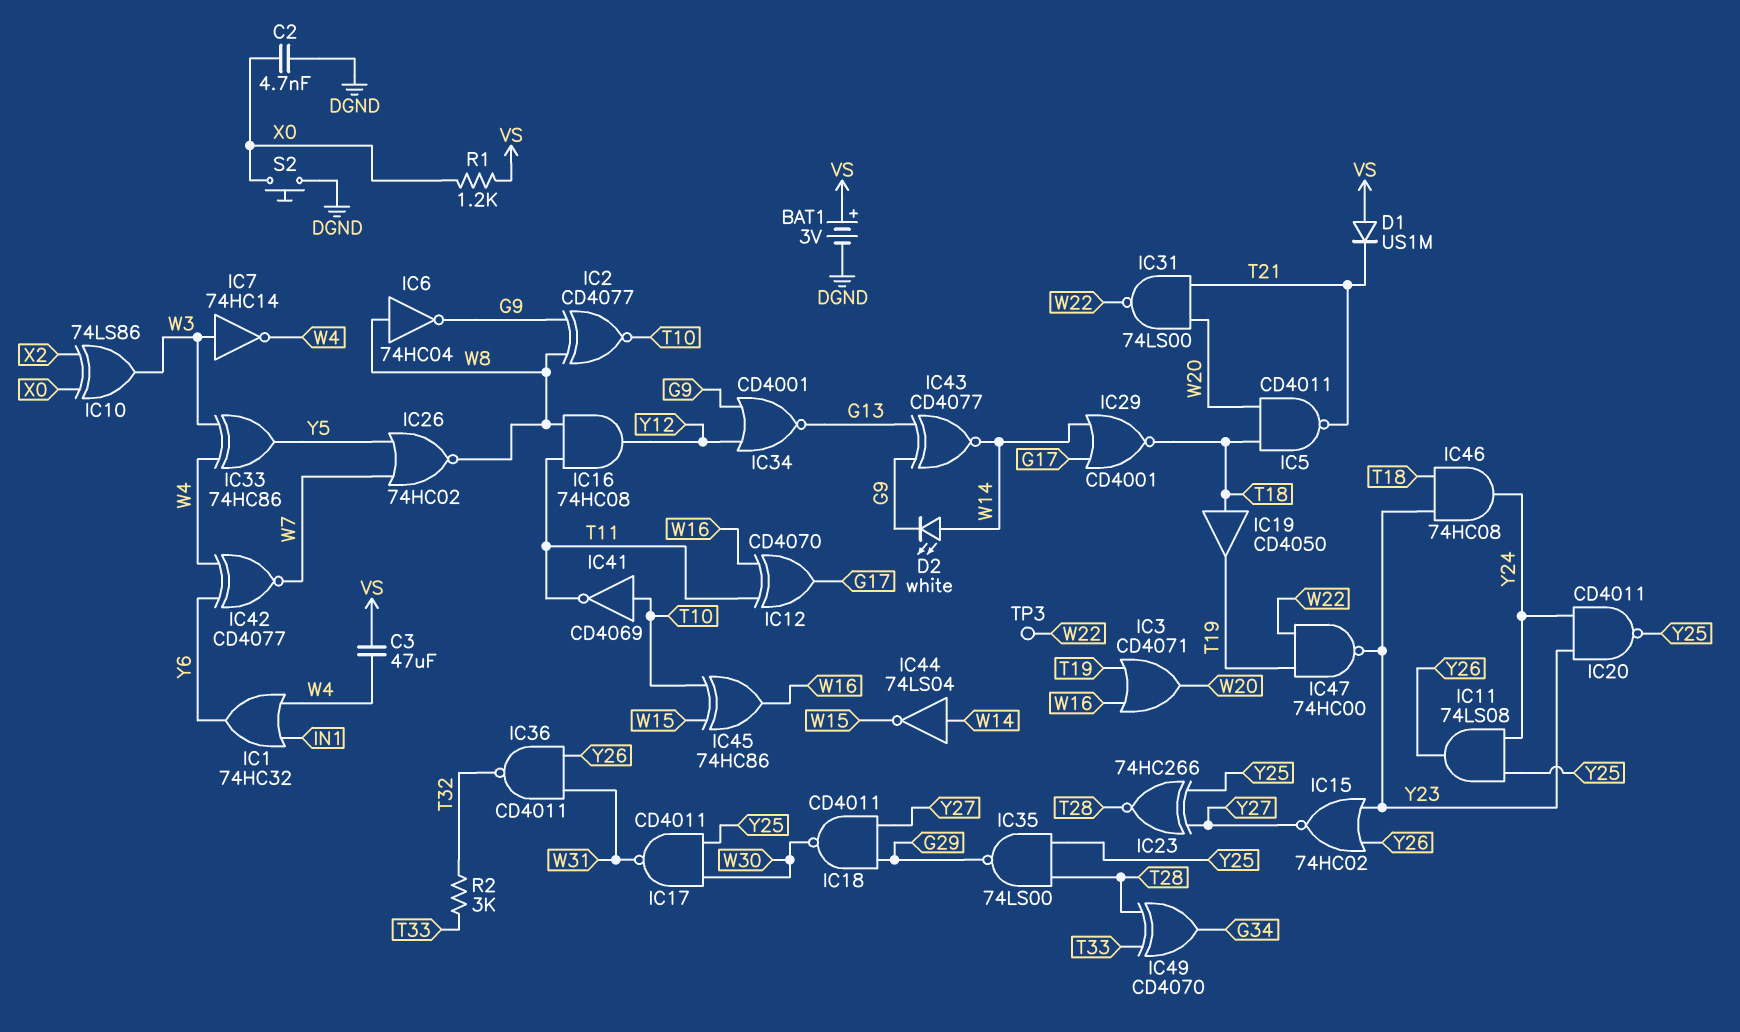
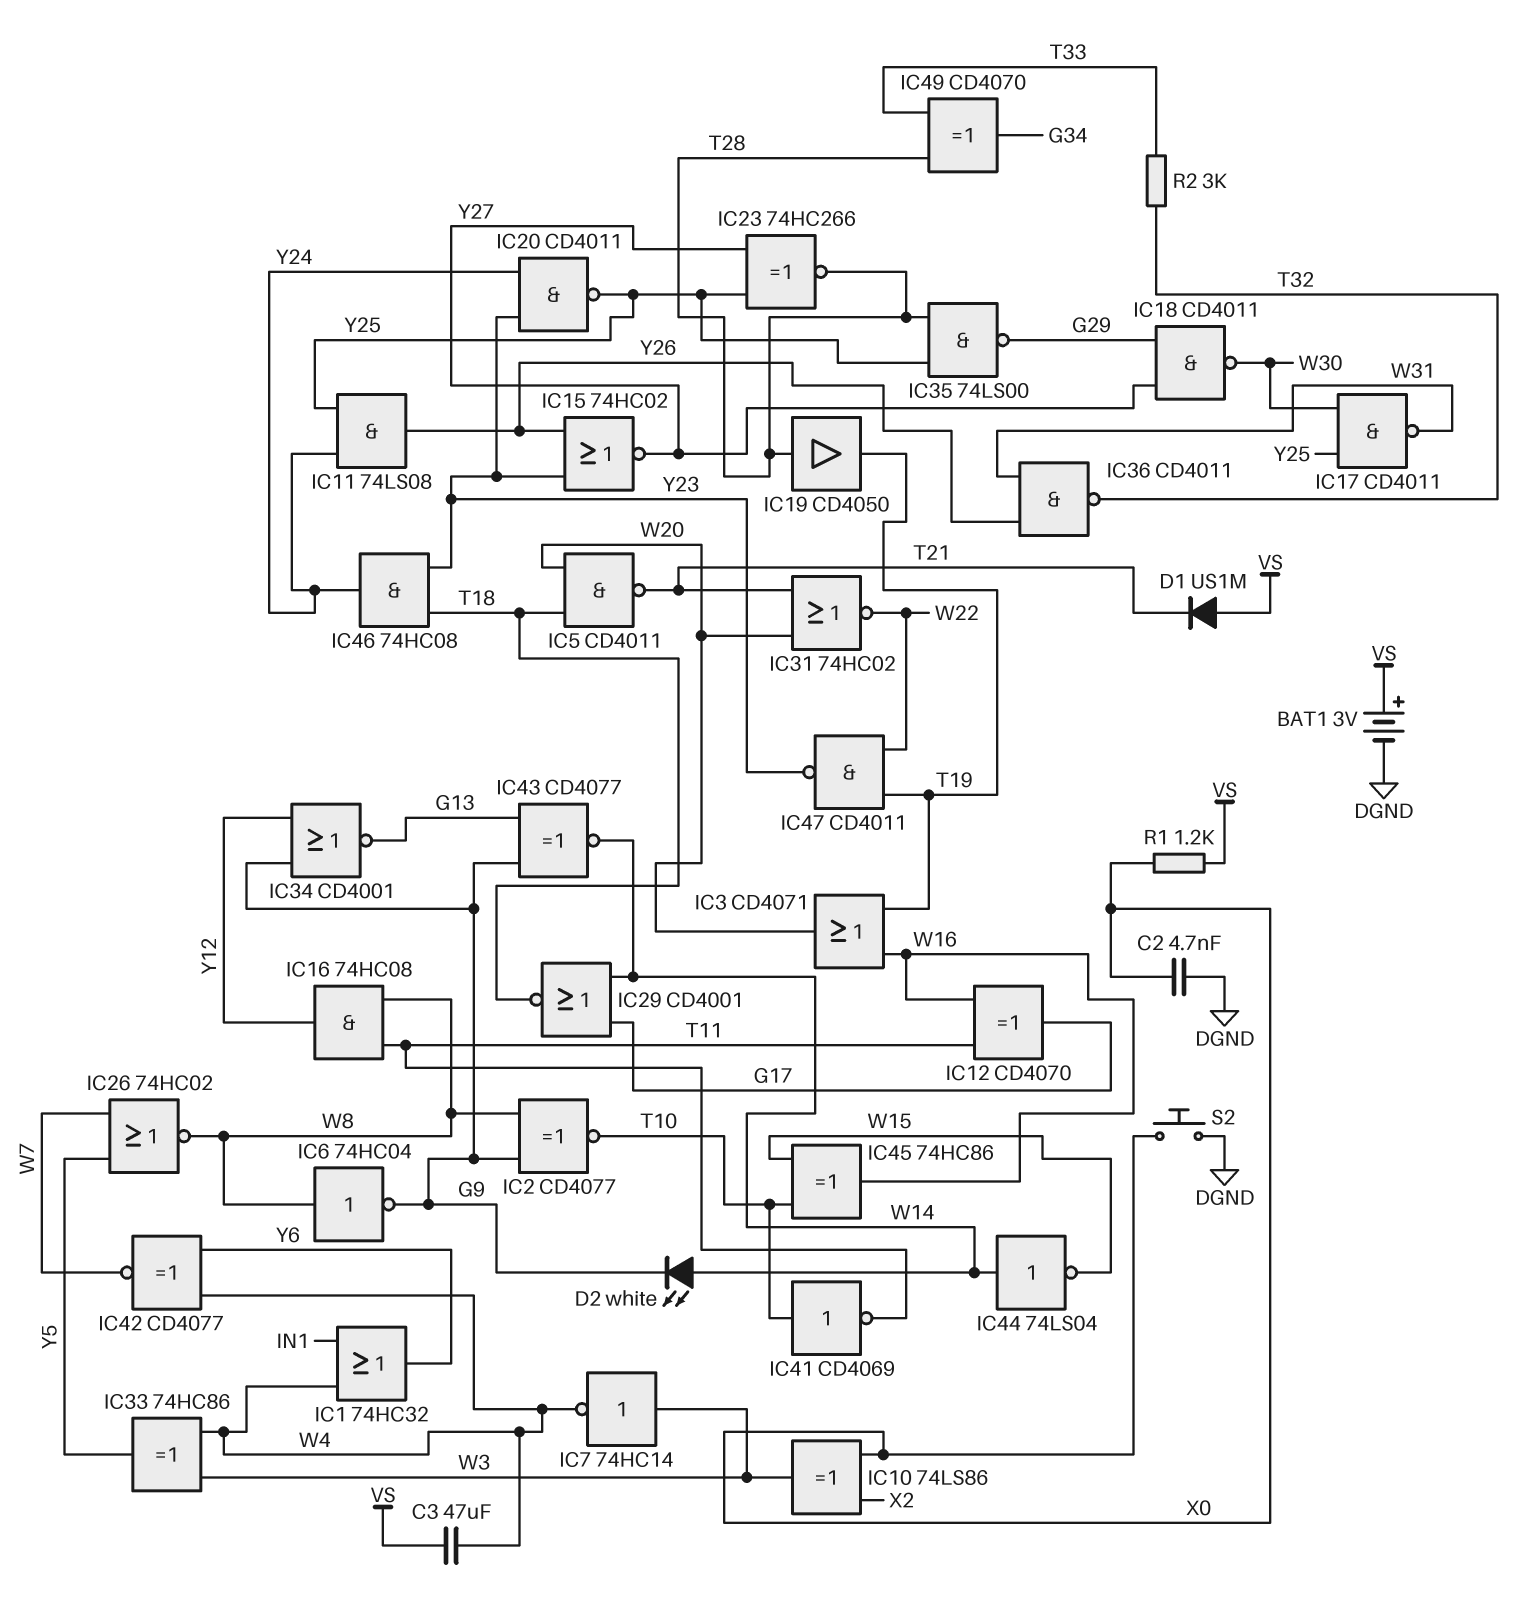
IC19: buffer CD4050 (in T18, out T19) -> buffer CD4050 (in T28, out T19)
IC31: NAND 74LS00 (in T21, in W20, out W22) -> NOR 74HC02 (in T21, in W20, out W22)
IC47: NAND 74HC00 (in T19, in W22, out Y23) -> NAND CD4011 (in T19, in W22, out Y23)
TP3: test point (W22) -> none

